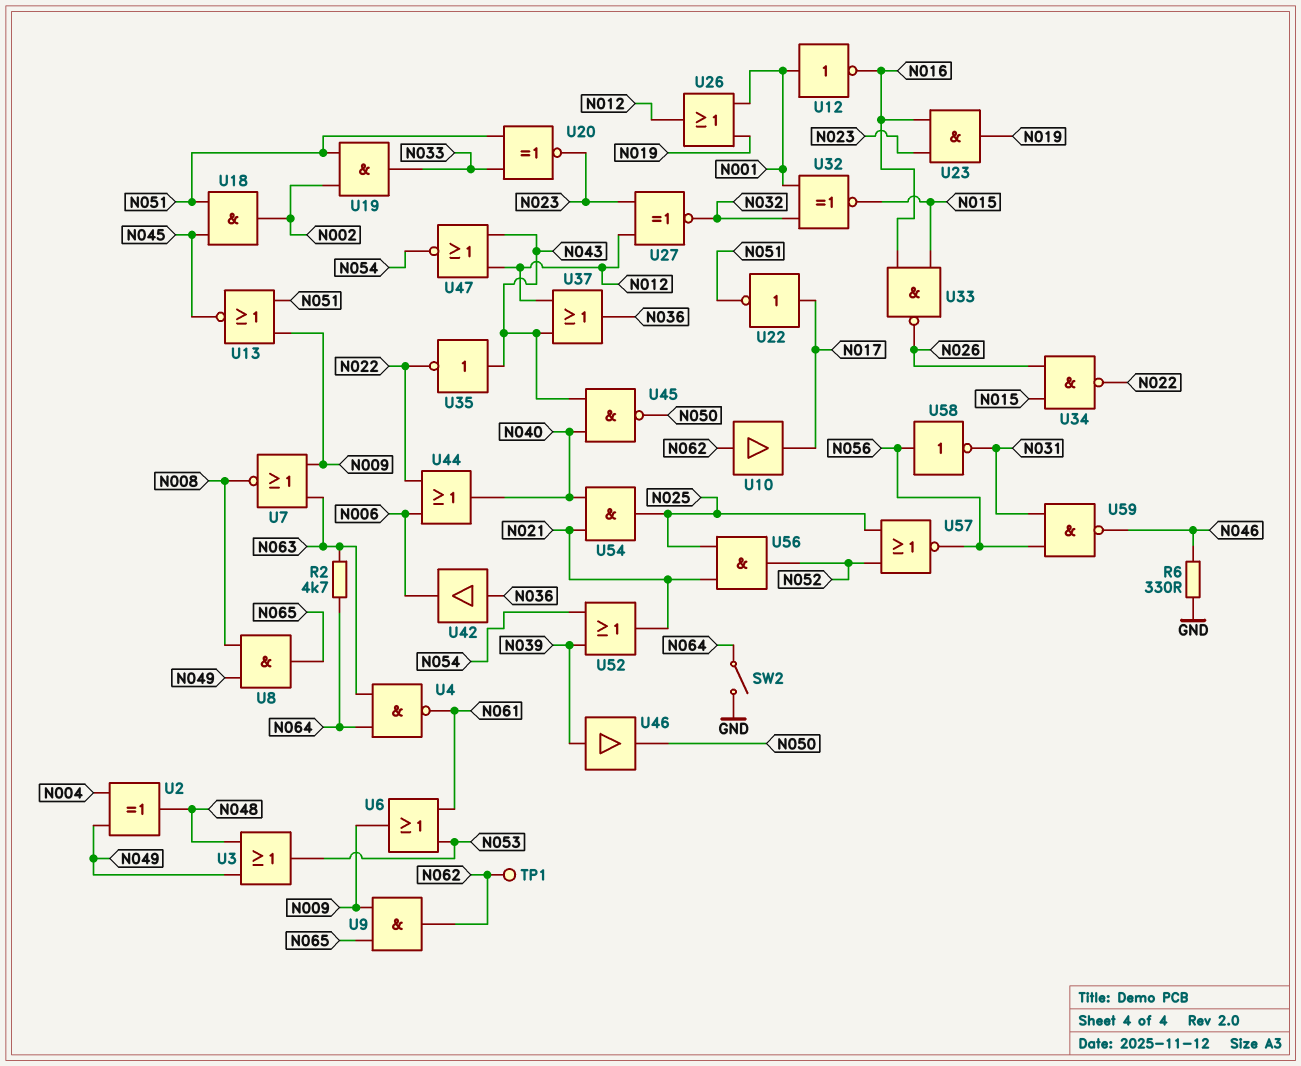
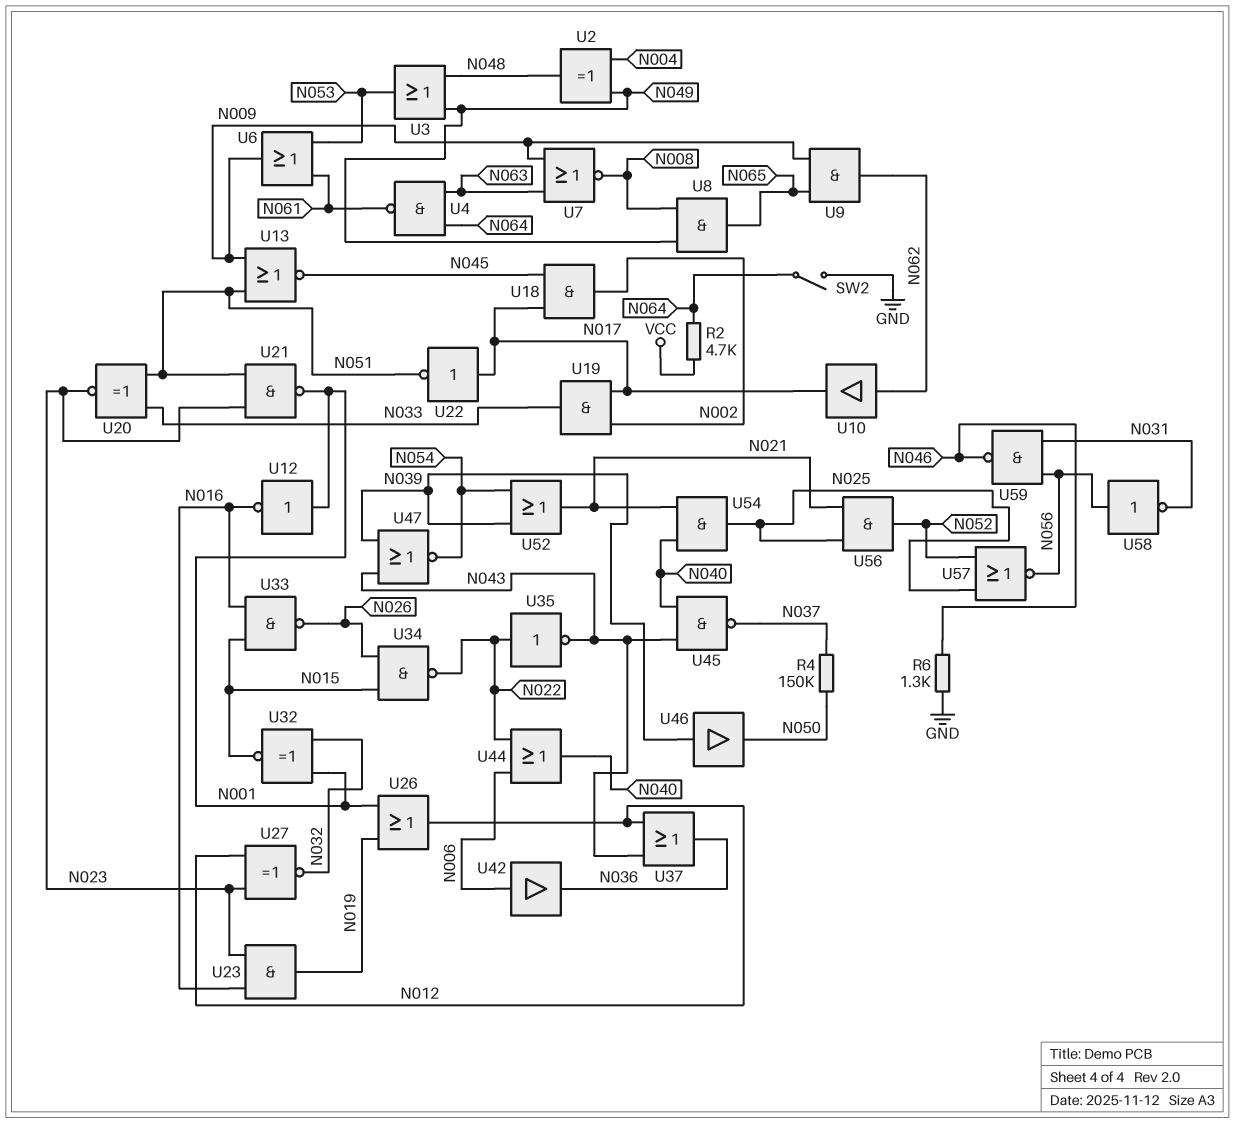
R2: 4.7k (N063, N064) -> 4.7k (N064, VCC)
R4: none -> 150k (N037, N050)
R6: 330 (GND, N046) -> 1.3k (GND, N046)
TP1: test point (N062) -> none
U18: AND (in N045, in N051, out N002) -> AND (in N017, in N045, out N002)
U19: AND (in N002, in N051, out N033) -> AND (in N002, in N017, out N033)
U21: none -> NAND (in N023, in N051, out N001)
U35: NOT (in N043, out N022) -> NOT (in N022, out N043)
U42: buffer (in N036, out N006) -> buffer (in N006, out N036)
U45: NAND (in N040, in N043, out N050) -> NAND (in N040, in N043, out N037)
U47: NOR (in N012, in N043, out N054) -> NOR (in N039, in N043, out N054)

